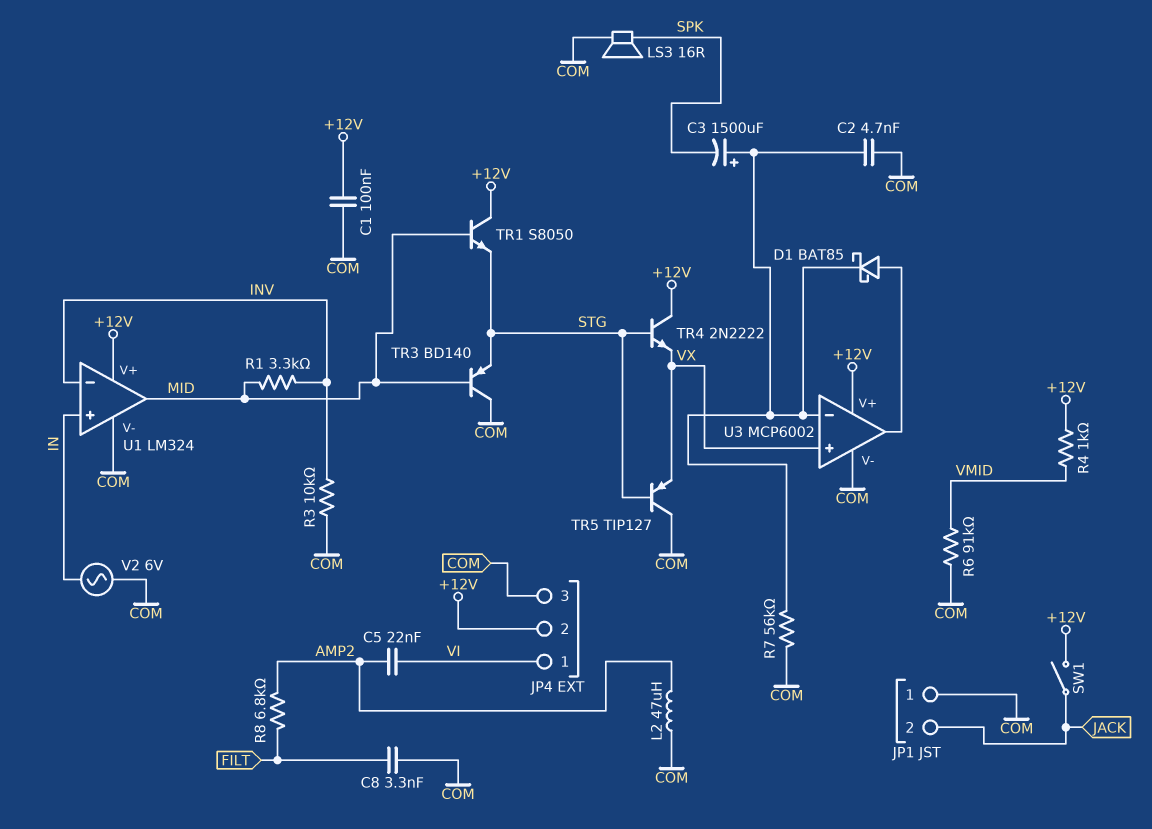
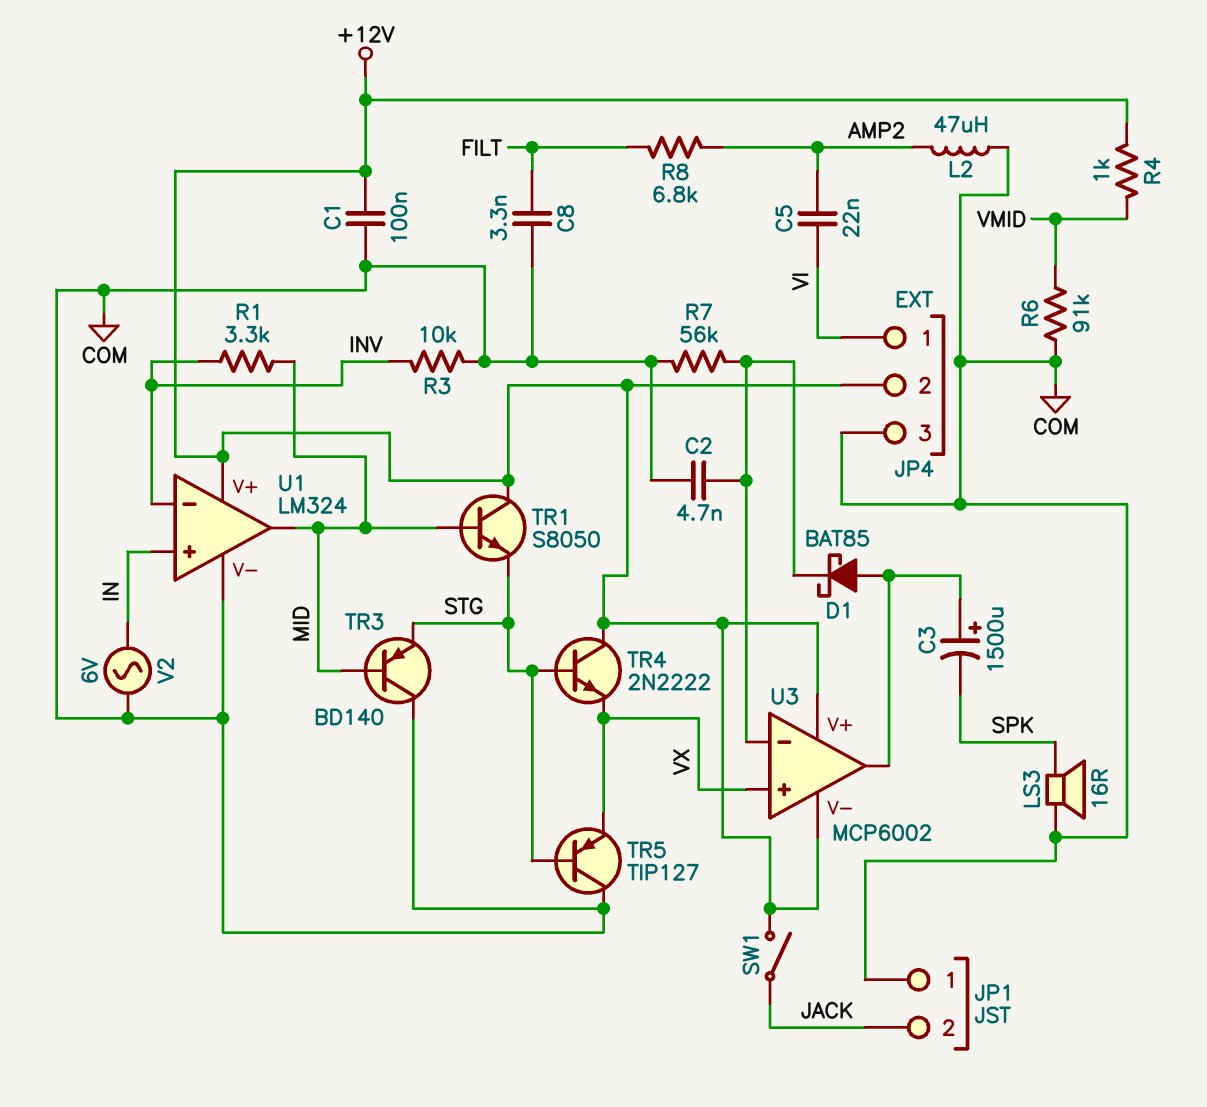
C3: 1500uF (plus U3/in-, minus SPK) -> 1500uF (plus U3/out, minus SPK)
U3 pin V-: COM -> +12V

